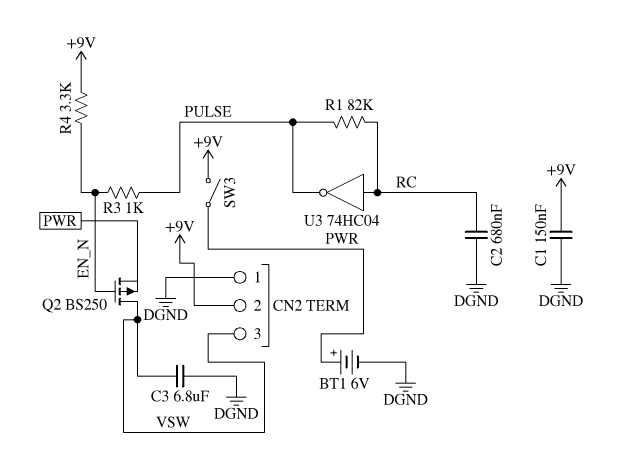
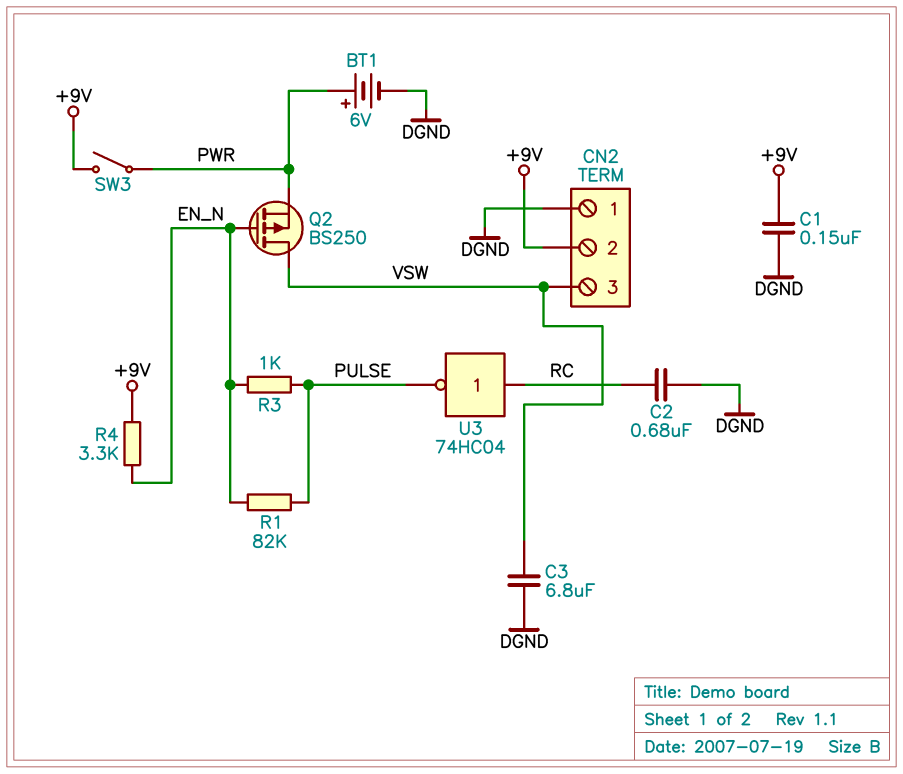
R1: 82k (PULSE, RC) -> 82k (EN_N, PULSE)

